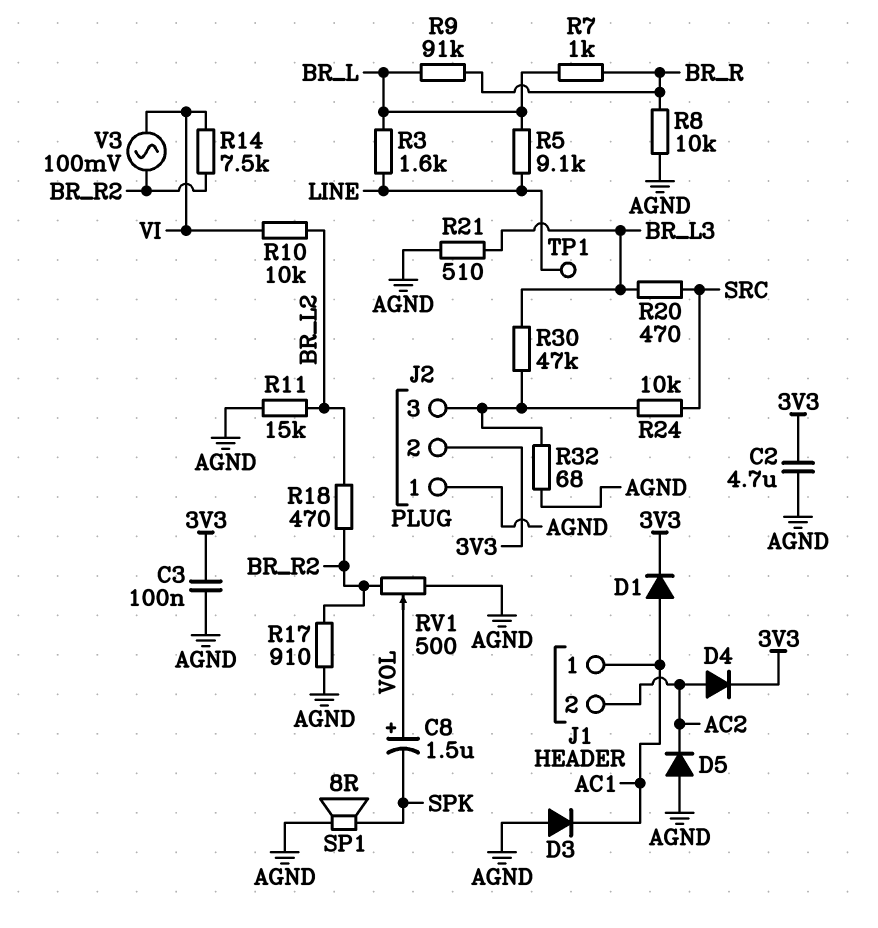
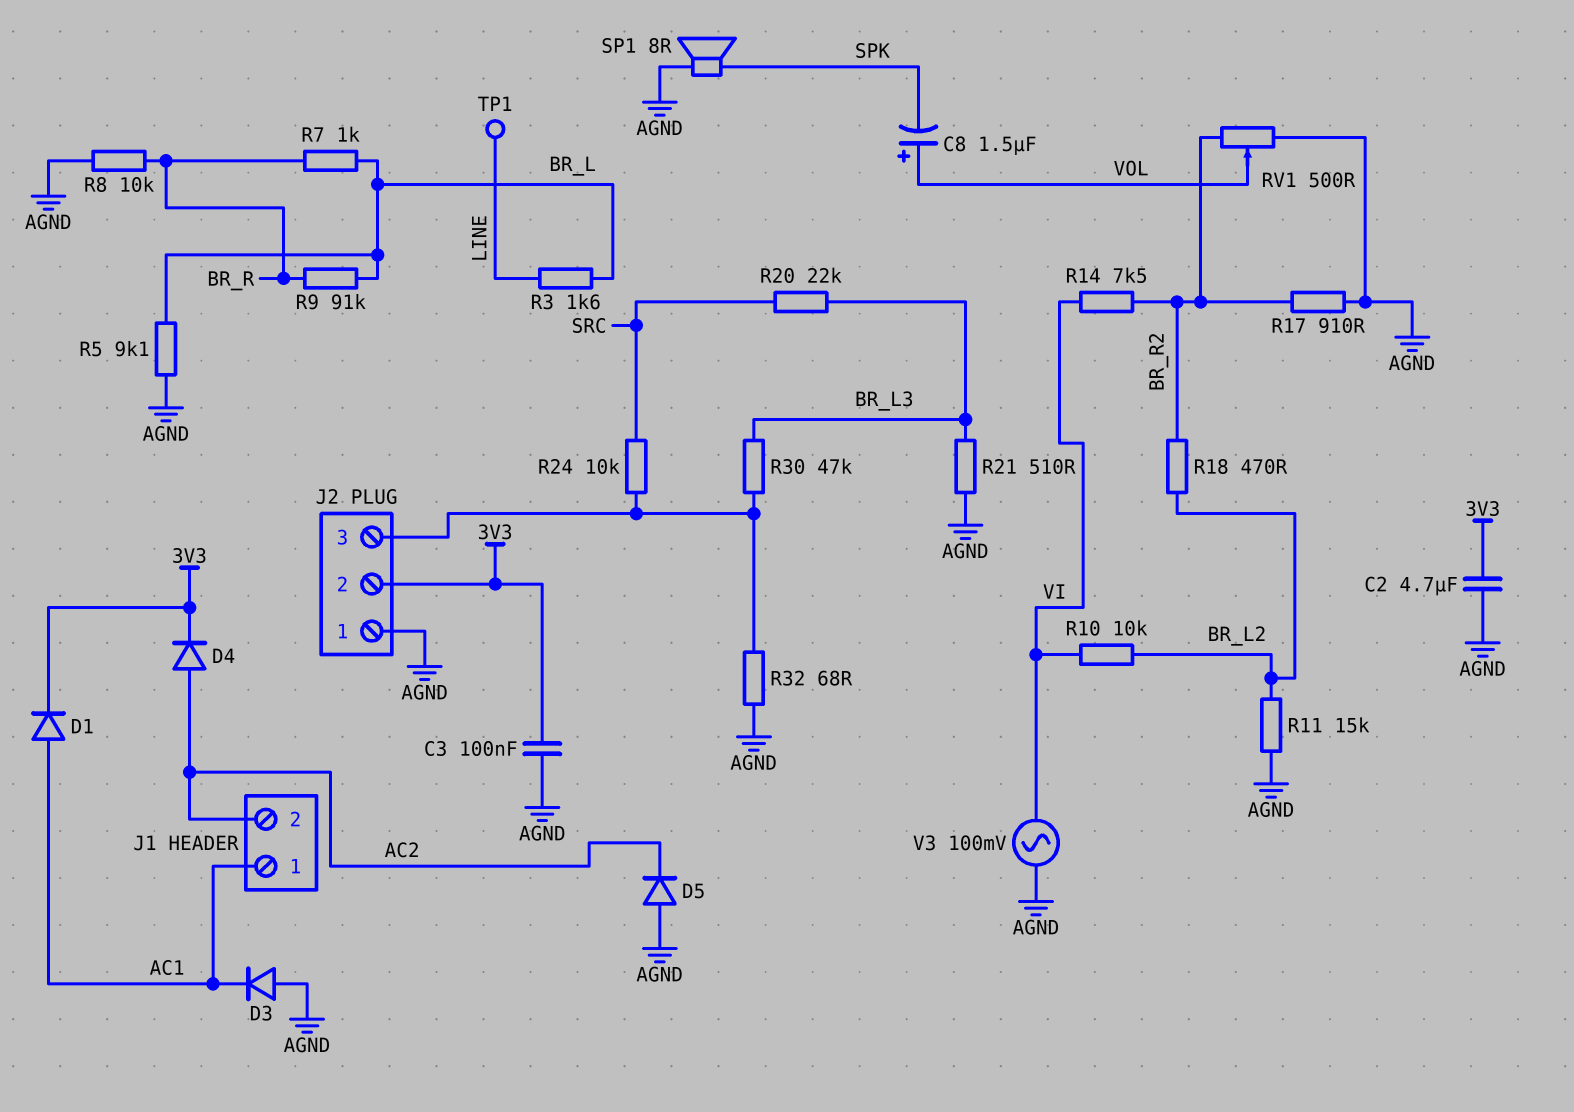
R5: 9.1k (BR_L, LINE) -> 9.1k (AGND, BR_L)
R20: 470 (BR_L3, SRC) -> 22k (BR_L3, SRC)
V3: AC 100mV (BR_R2, VI) -> AC 100mV (AGND, VI)

